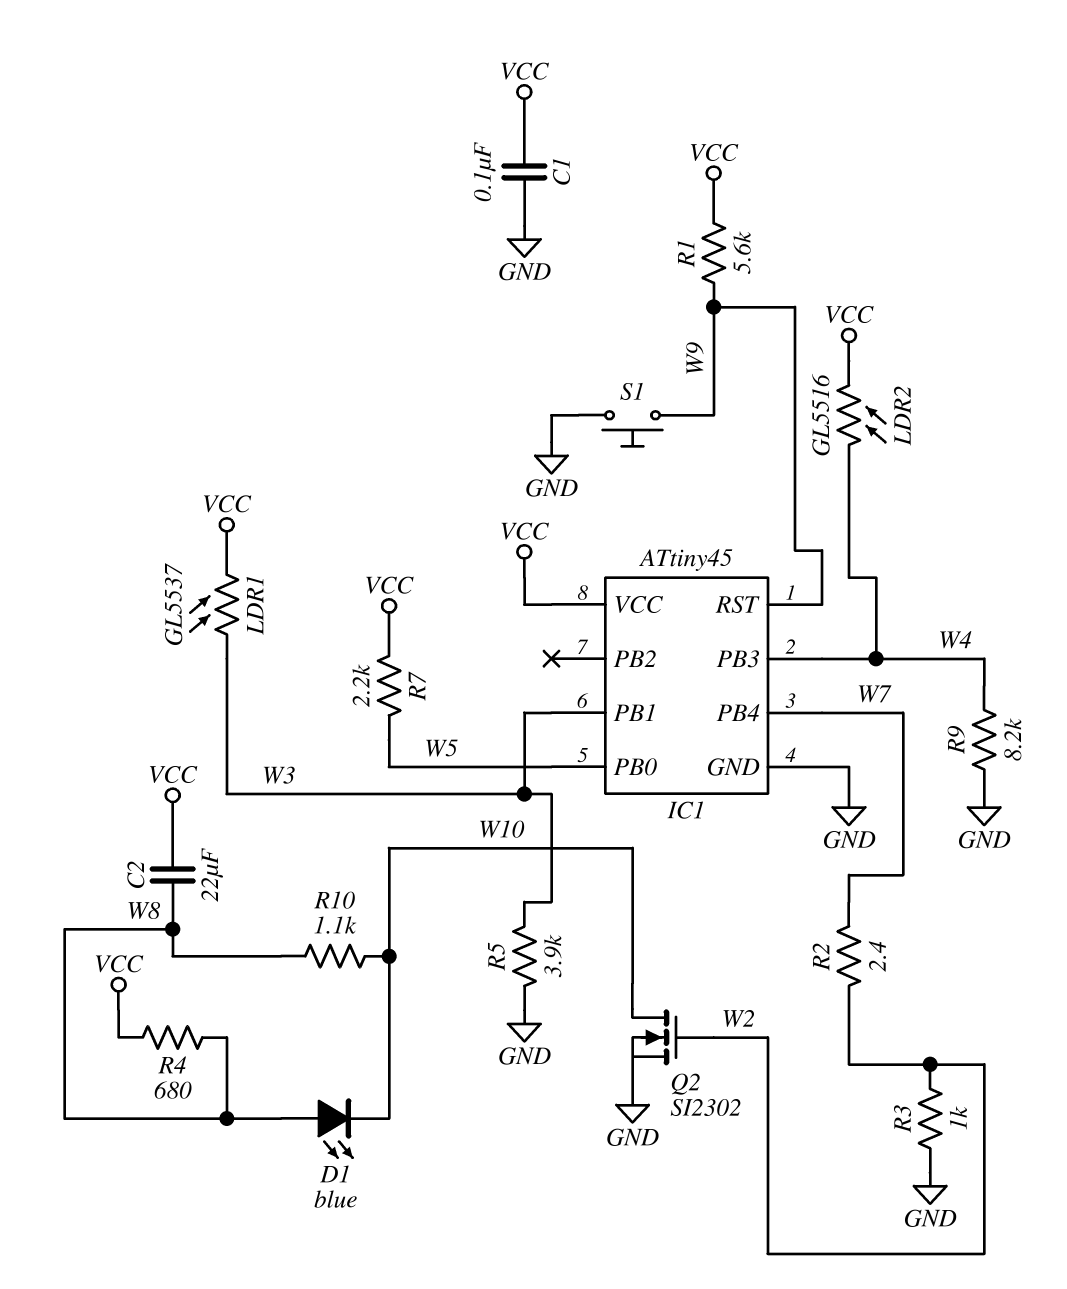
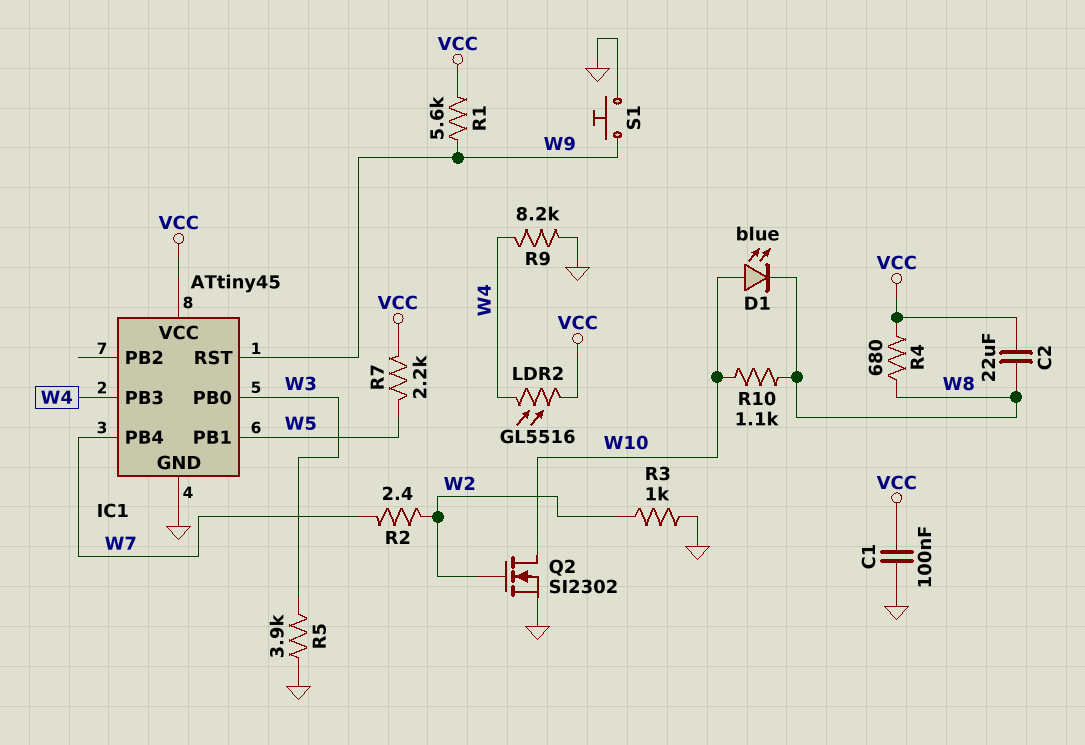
D1: LED blue (A W8, K W10) -> LED blue (A W10, K W8)
IC1 pin PB0: W5 -> W3
IC1 pin PB1: W3 -> W5
LDR1: GL5537 (VCC, W3) -> none

